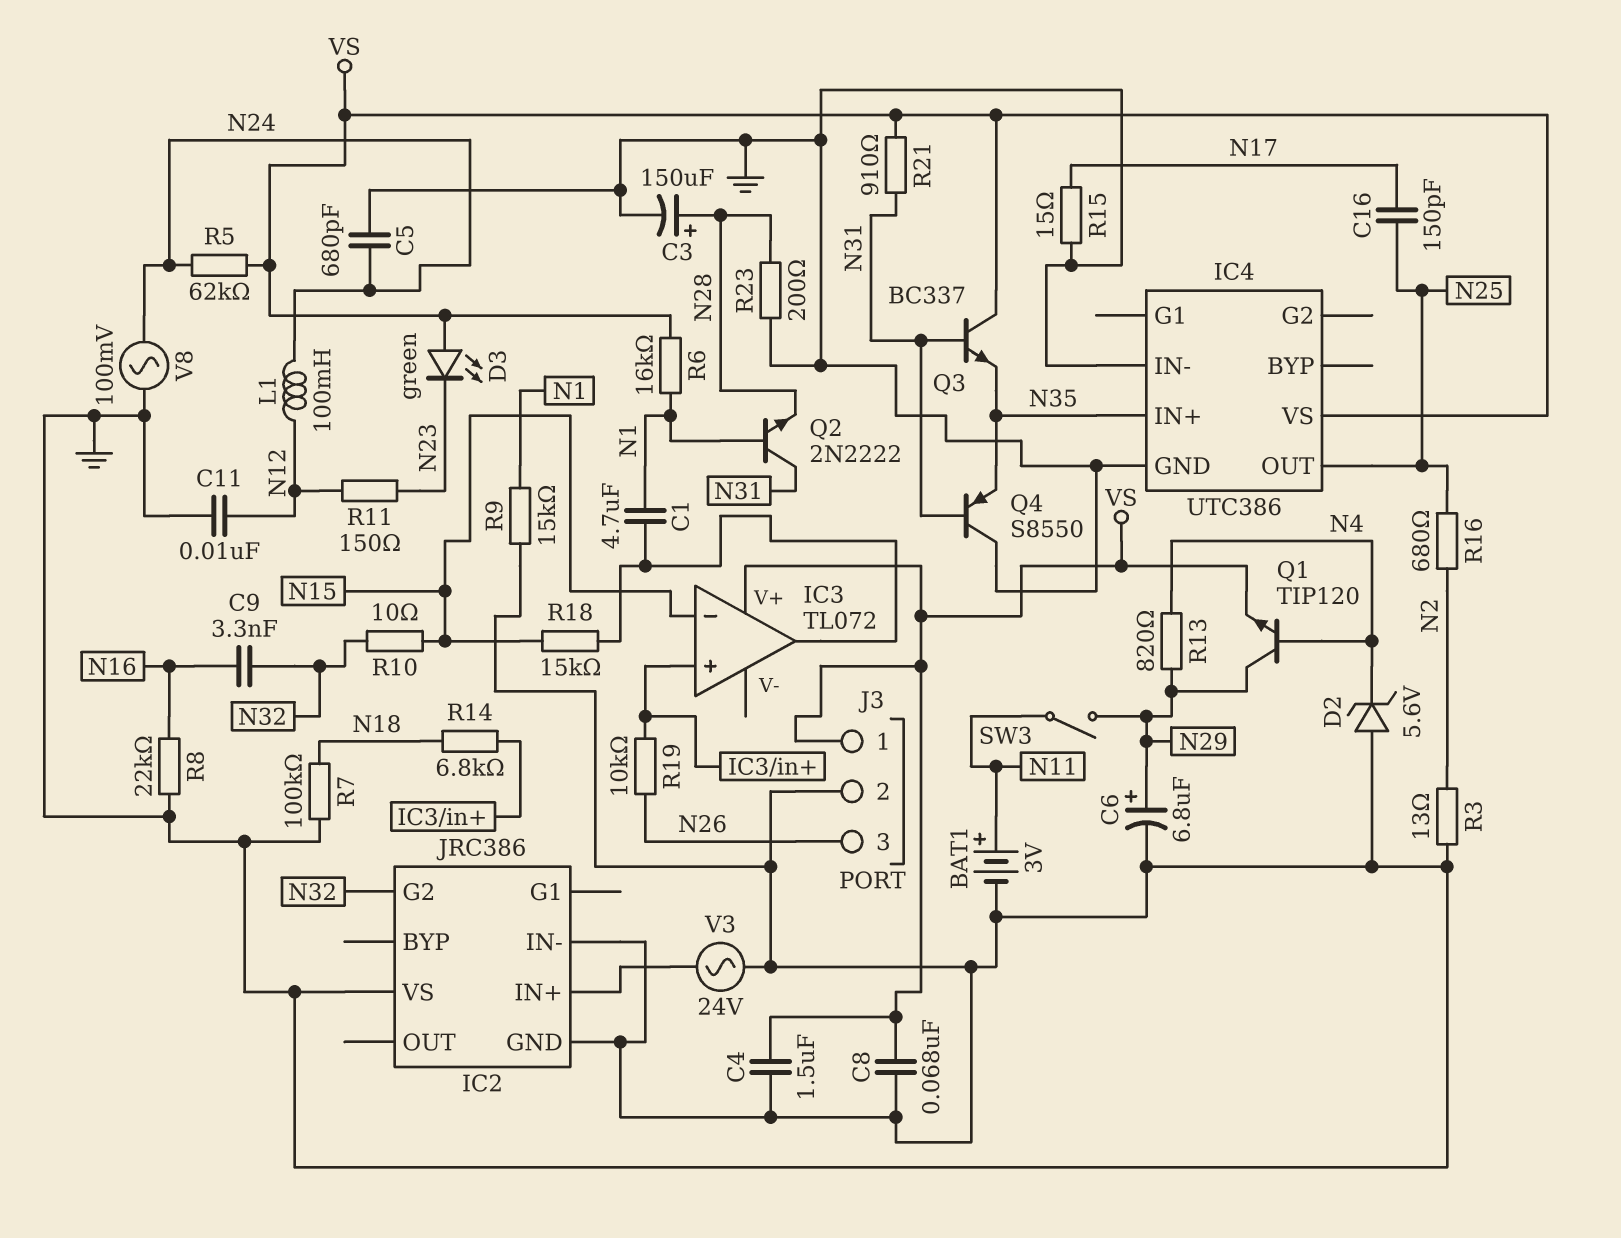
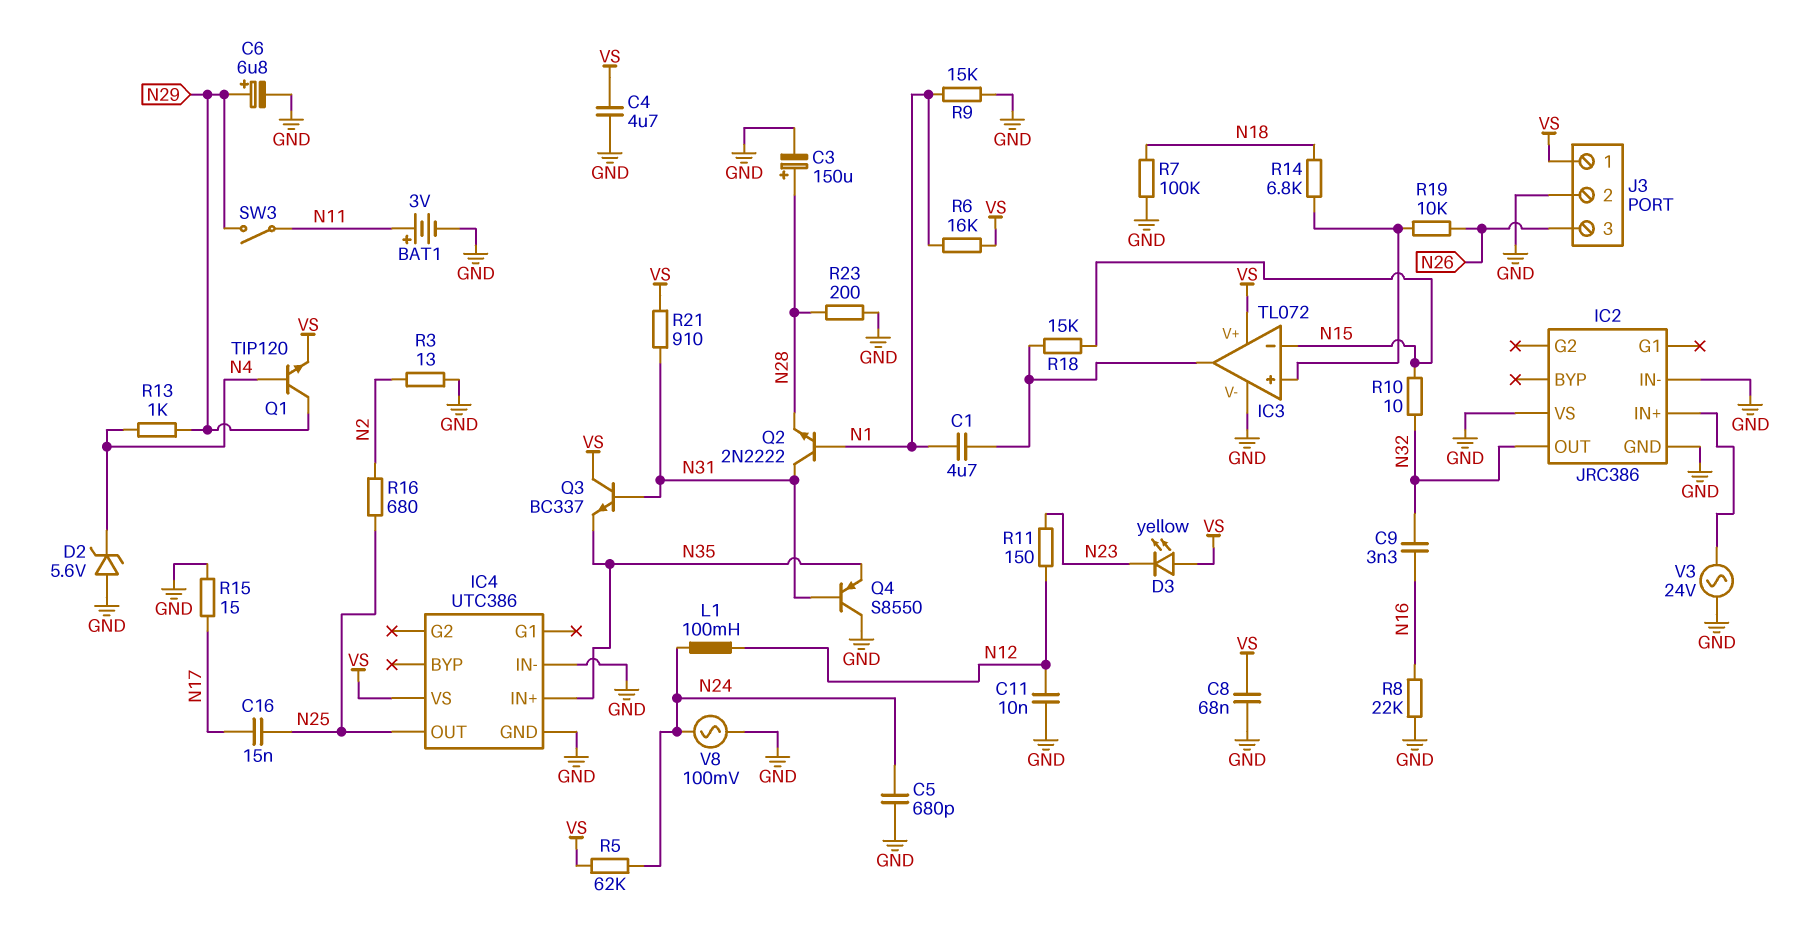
C4: 1.5uF (GND, VS) -> 4.7uF (GND, VS)
C16: 150pF (N17, N25) -> 15nF (N17, N25)
D3: LED green (A VS, K N23) -> LED yellow (A VS, K N23)
IC2 pin G2: N32 -> none
IC2 pin OUT: none -> N32
IC3 pin V-: none -> GND
R13: 820 (N4, N29) -> 1k (N4, N29)

